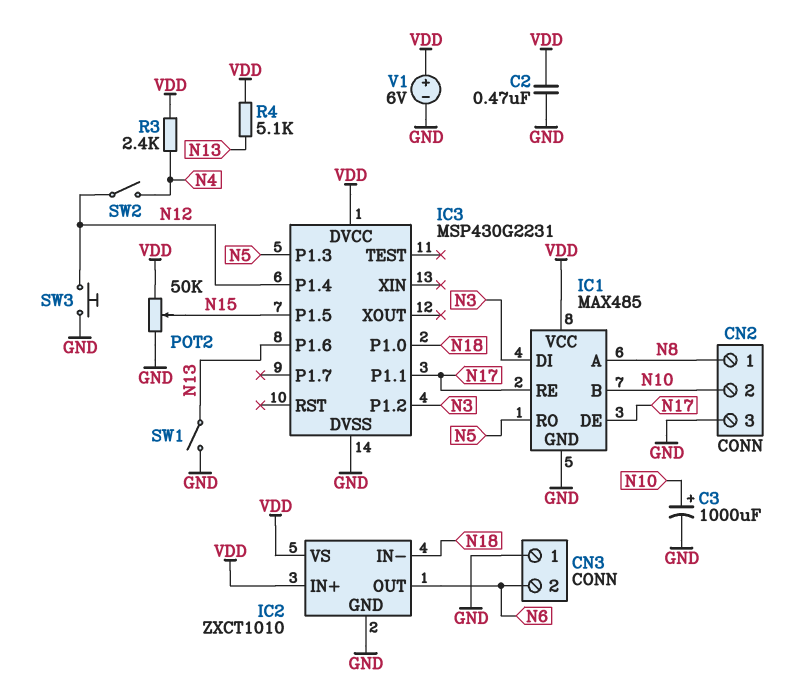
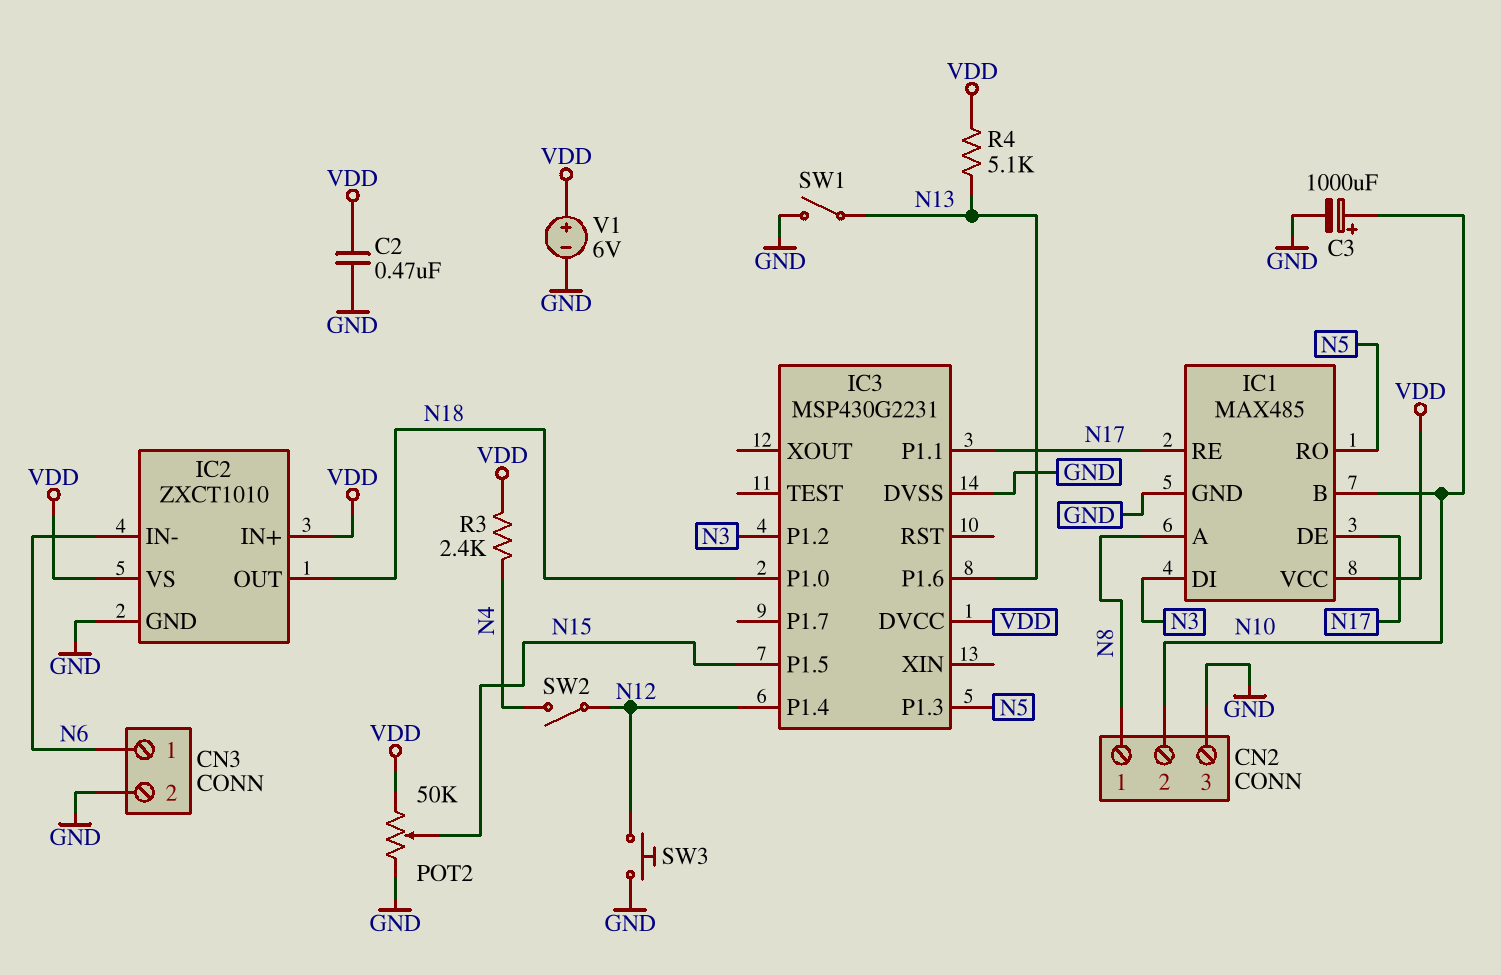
CN3 pin 1: GND -> N6
CN3 pin 2: N6 -> GND
IC2 pin IN-: N18 -> N6
IC2 pin OUT: N6 -> N18

